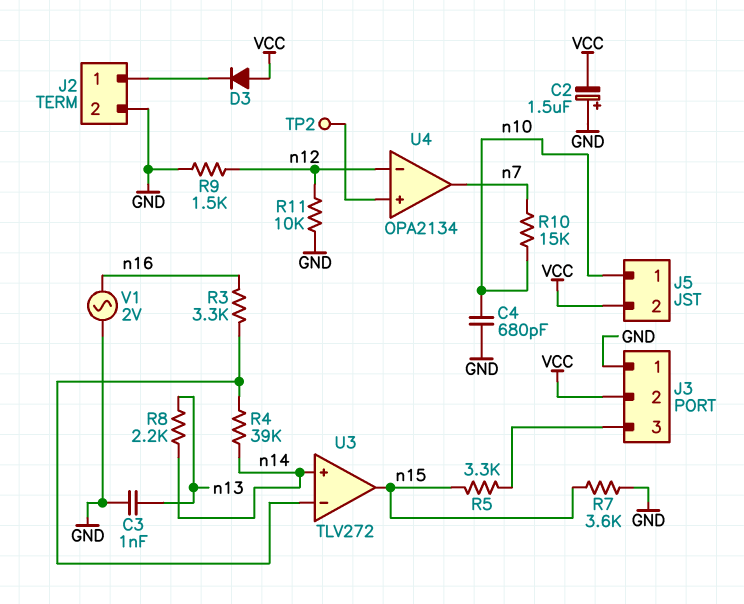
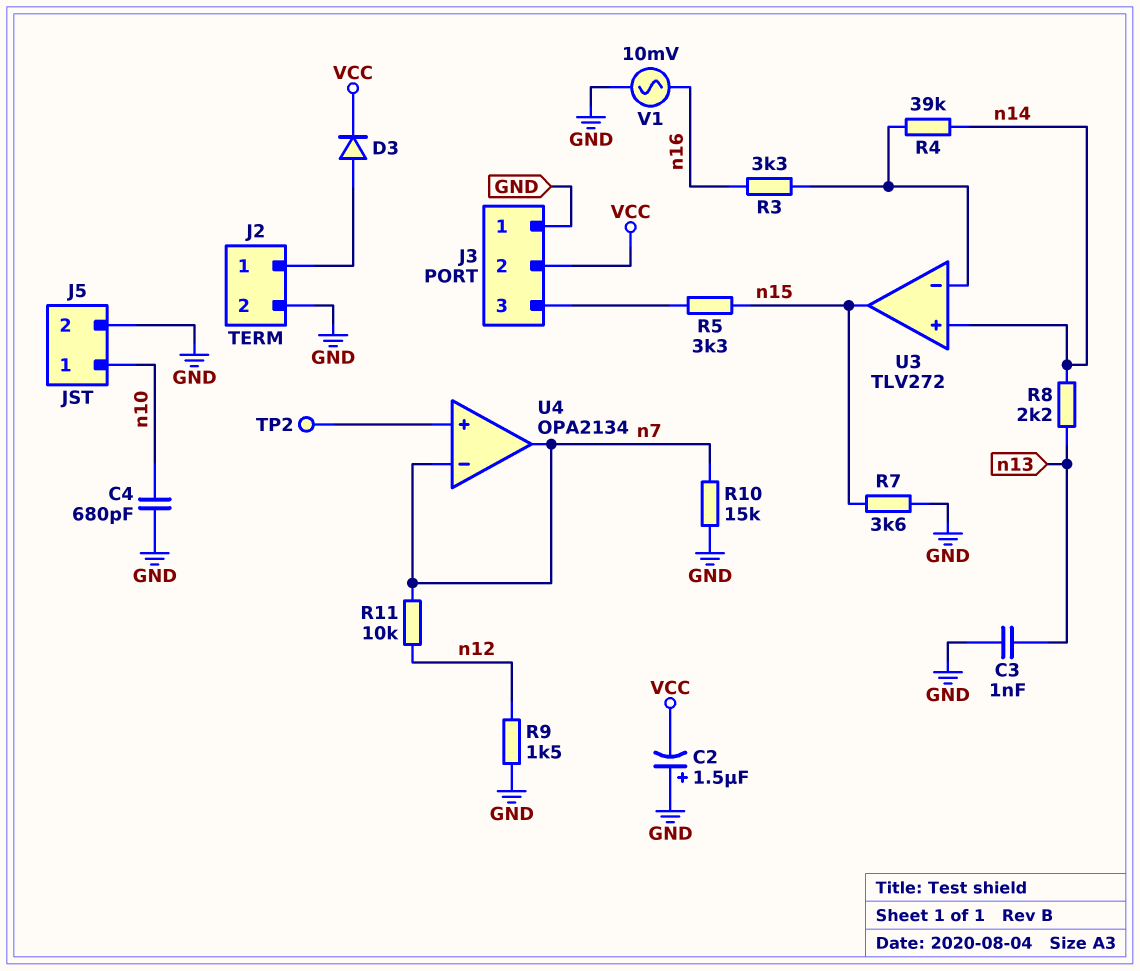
D3: diode (A VCC, K J2/1) -> diode (A J2/1, K VCC)
J5 pin 2: VCC -> GND
R10: 15k (n7, n10) -> 15k (GND, n7)
R11: 10k (GND, n12) -> 10k (n7, n12)
U4 pin in-: n12 -> n7
V1: AC 2V (GND, n16) -> AC 10mV (GND, n16)

